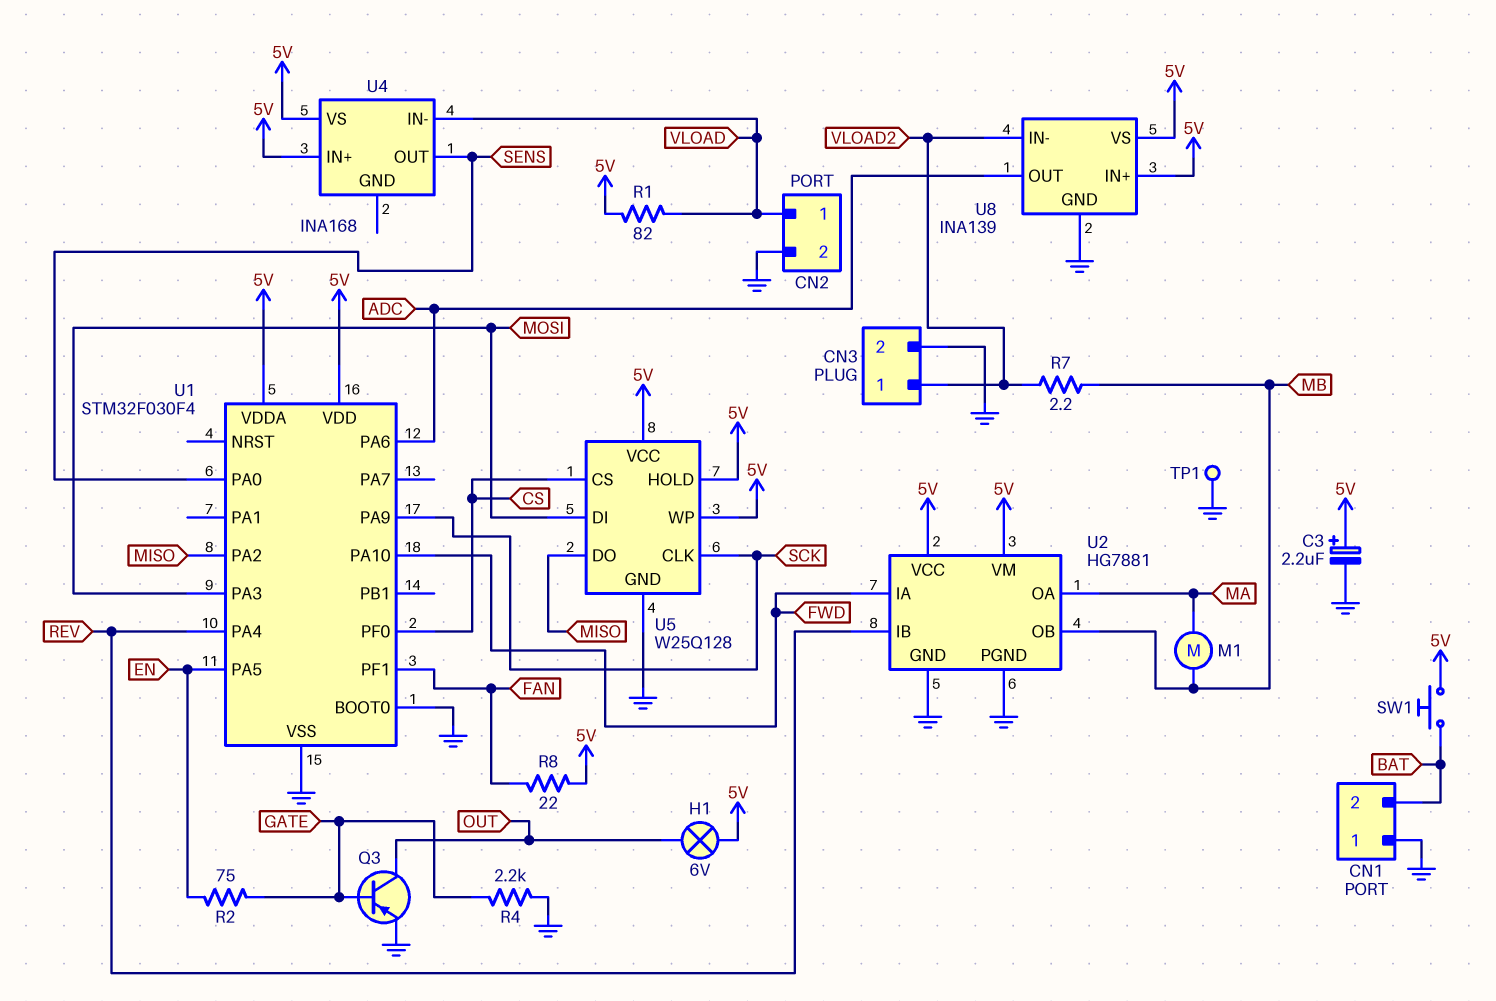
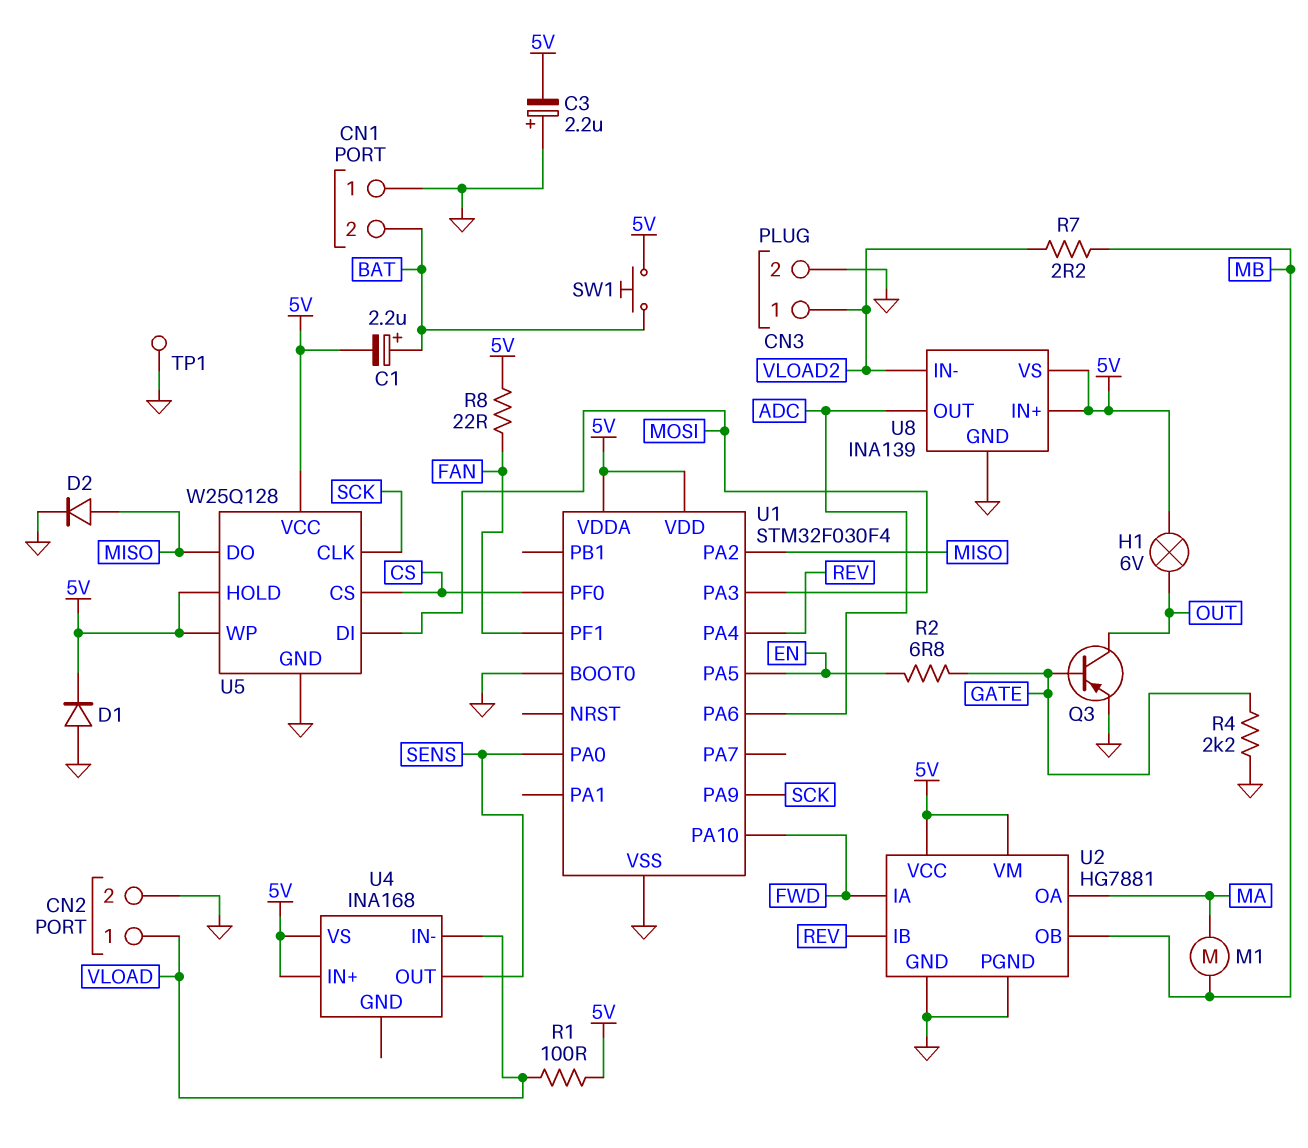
C1: none -> 2.2uF (plus BAT, minus 5V)
C3: 2.2uF (plus 5V, minus GND) -> 2.2uF (plus GND, minus 5V)
D1: none -> diode (A GND, K 5V)
D2: none -> diode (A MISO, K GND)
R1: 82 (5V, VLOAD) -> 100 (5V, VLOAD)
R2: 75 (EN, GATE) -> 6.8 (EN, GATE)

